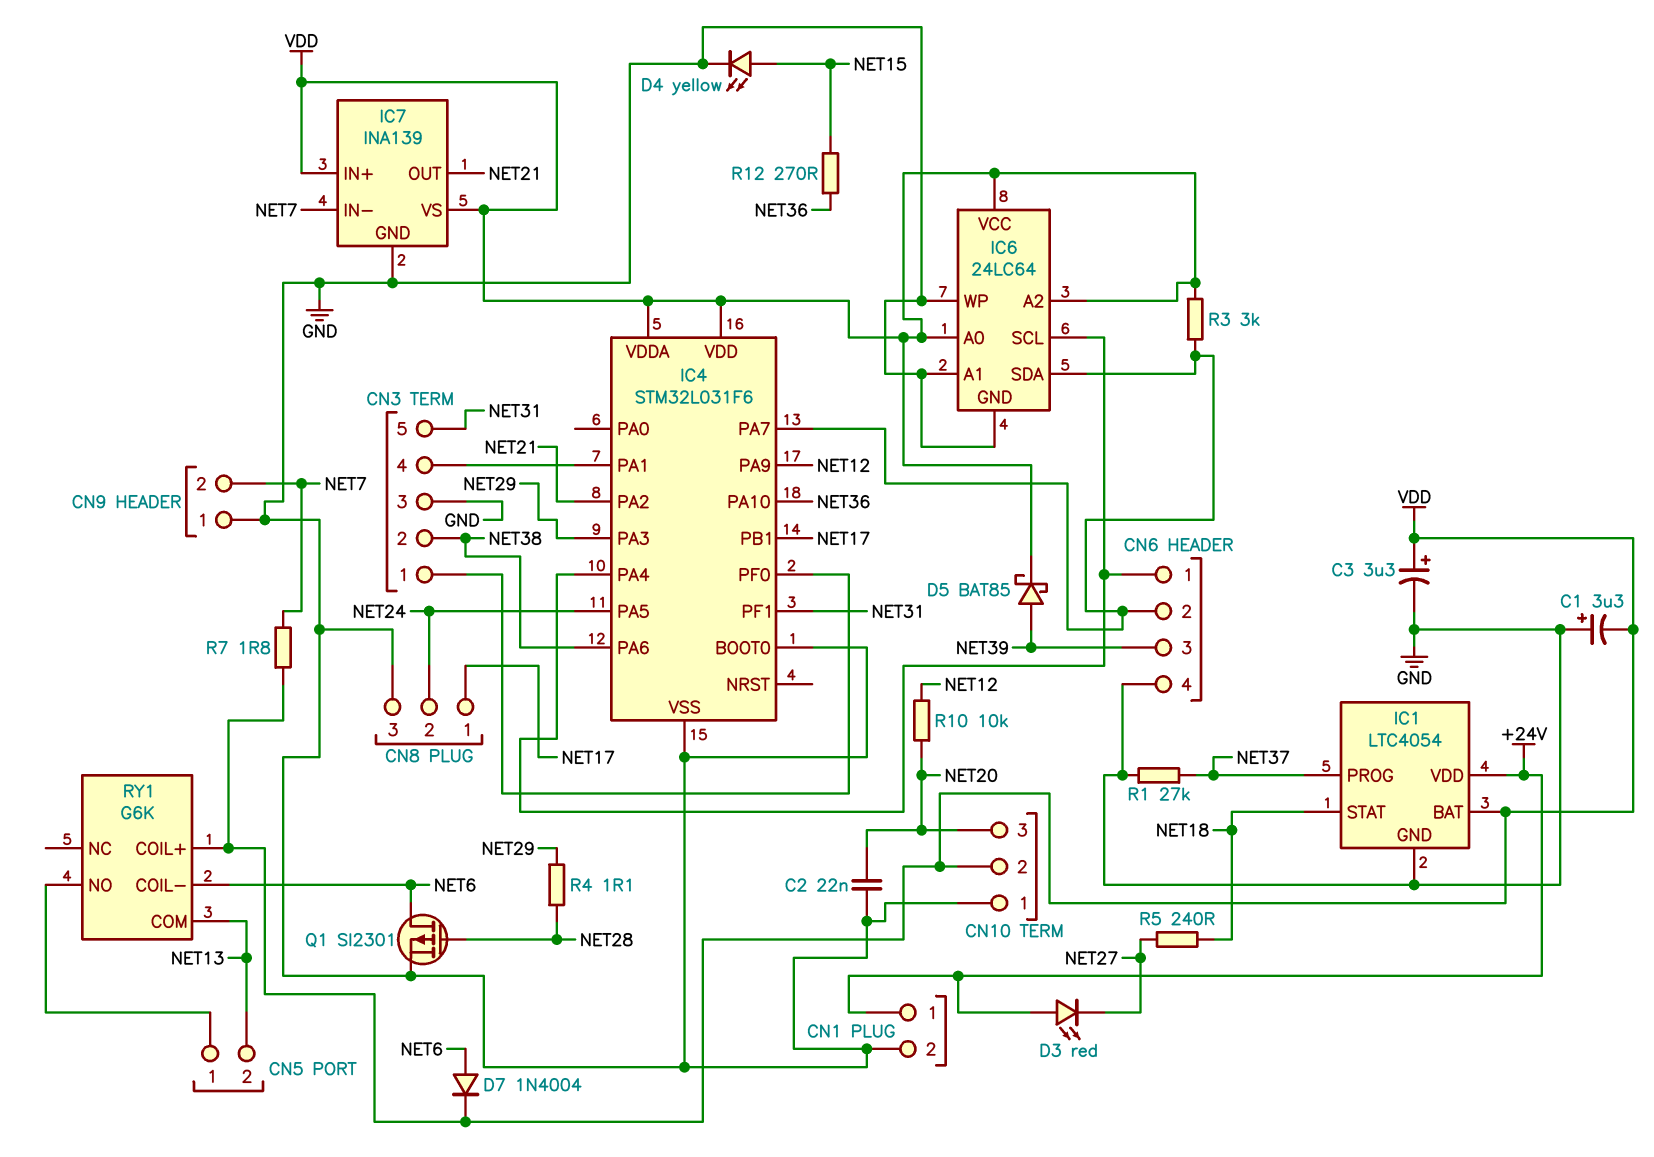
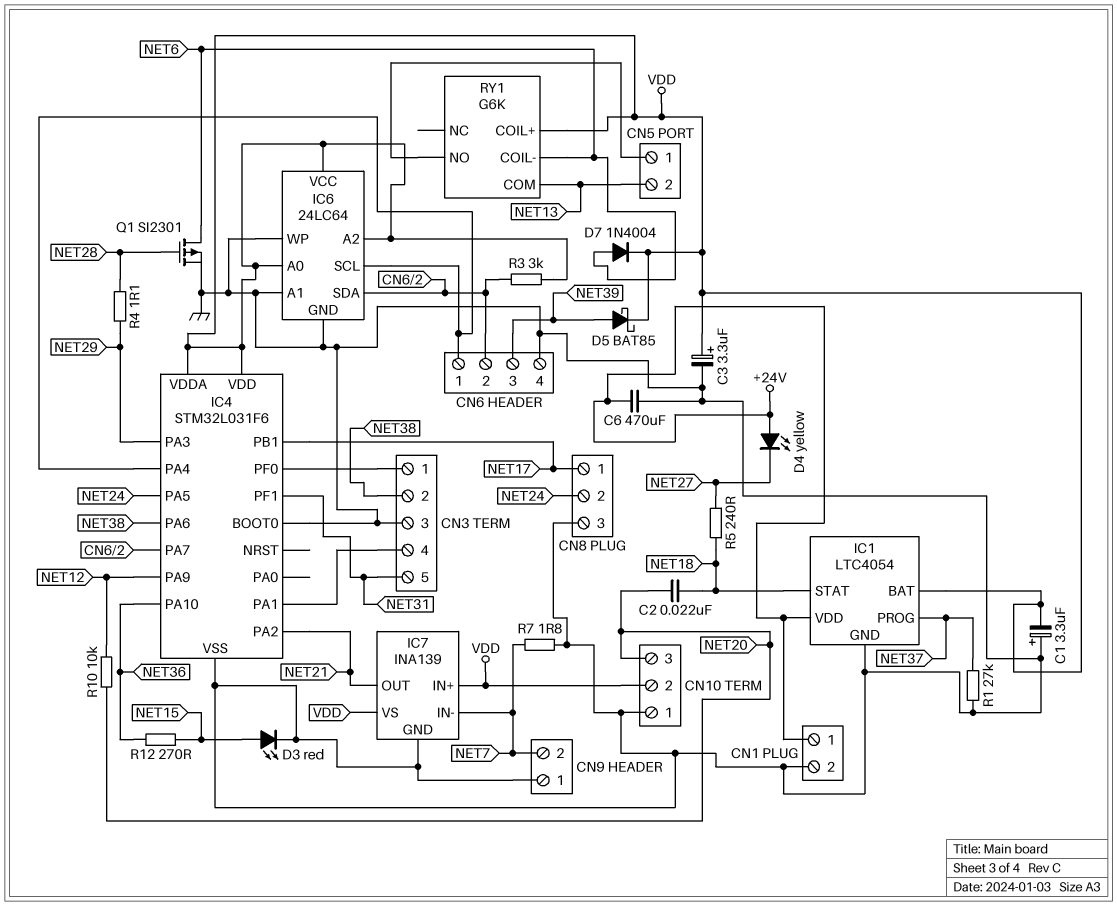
C2: 22nF (GND, NET20) -> 22nF (NET18, NET20)
C6: none -> 470uF (+24V, GND)
D3: LED red (A +24V, K NET27) -> LED red (A NET15, K GND)
D4: LED yellow (A NET15, K GND) -> LED yellow (A +24V, K NET27)
R7: 1.8 (NET7, VDD) -> 1.8 (GND, NET7)

